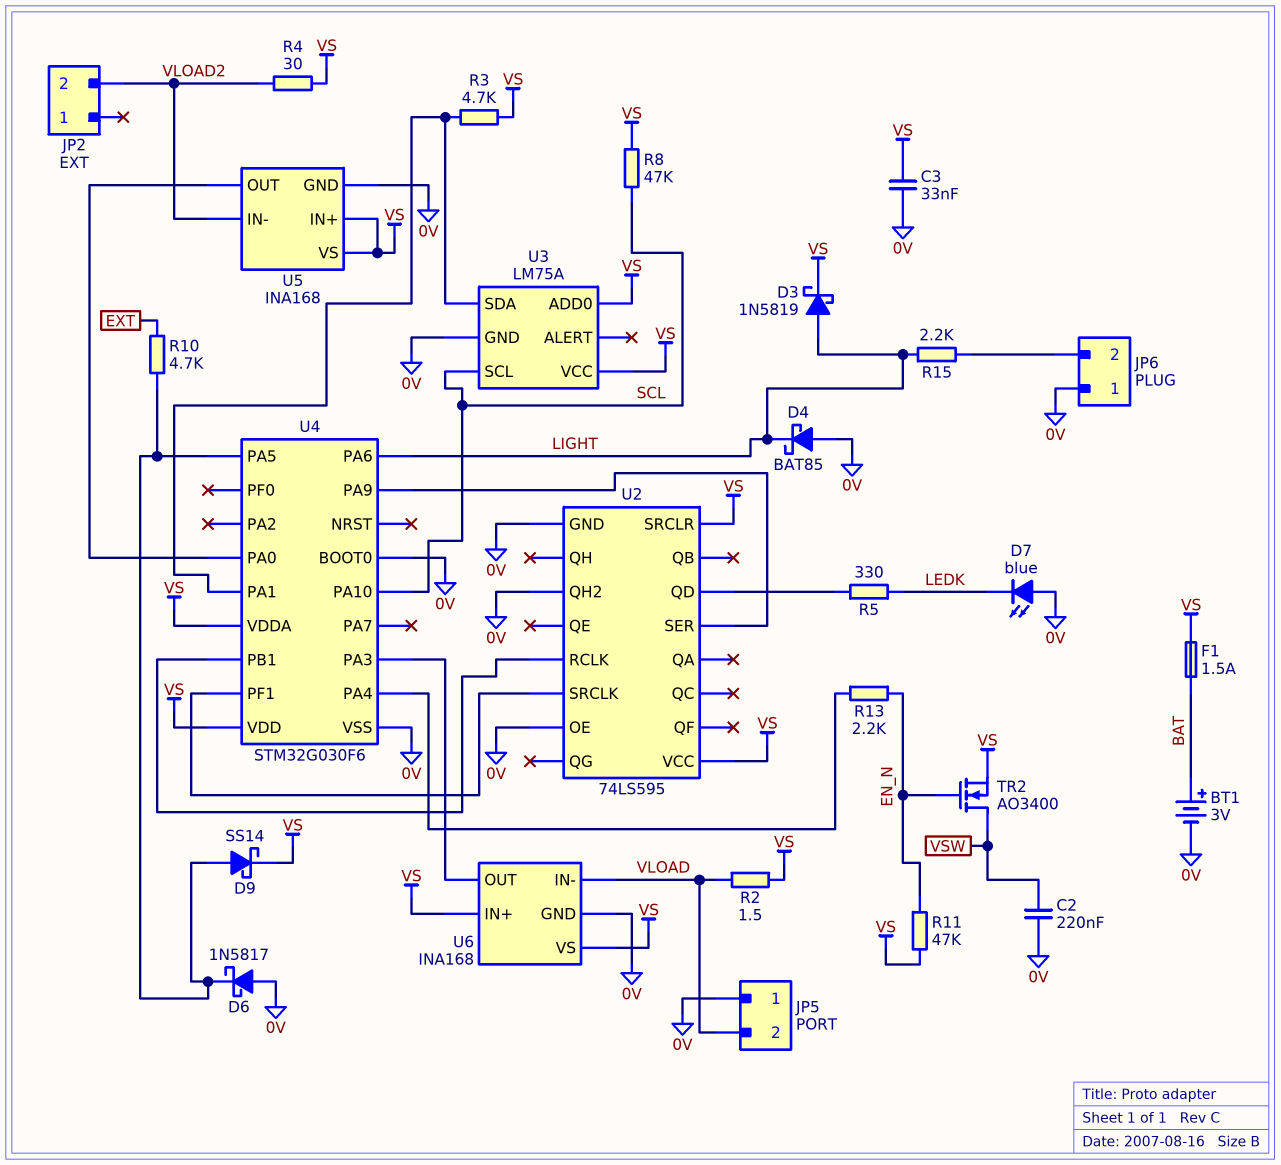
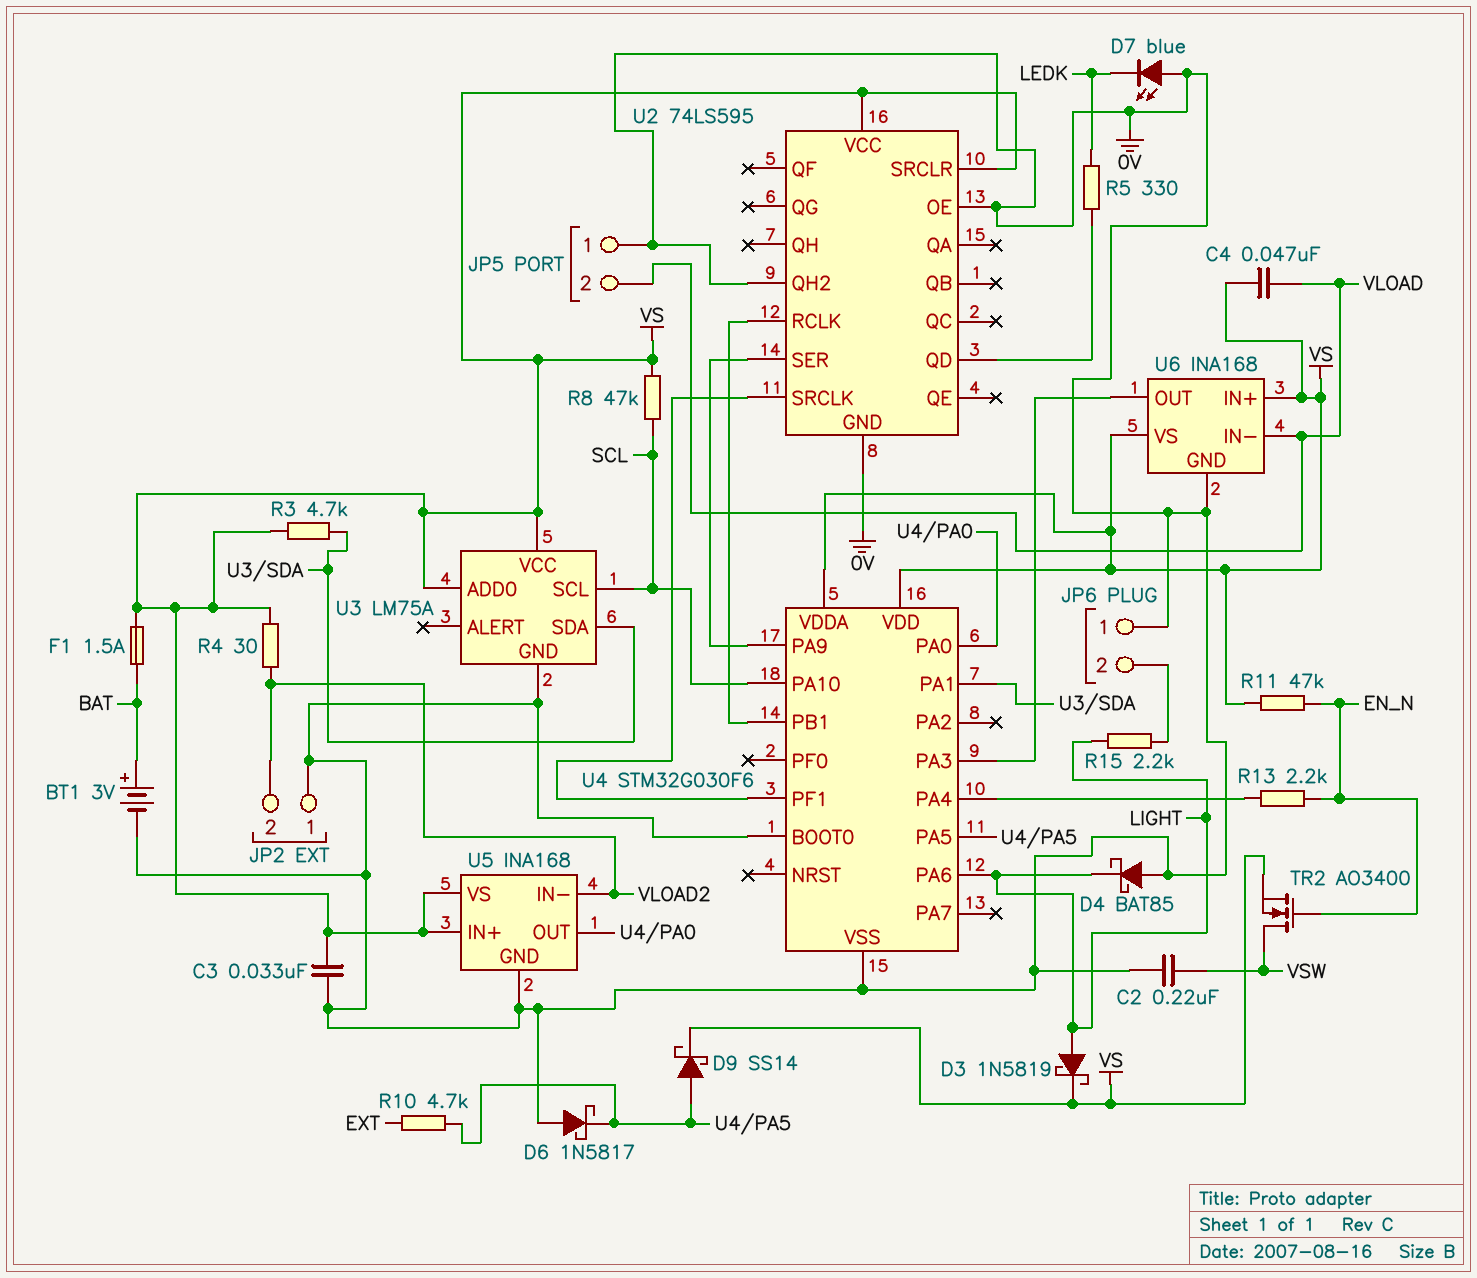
C4: none -> 47nF (VLOAD, VS)
JP2 pin 1: none -> 0V
R2: 1.5 (VLOAD, VS) -> none

